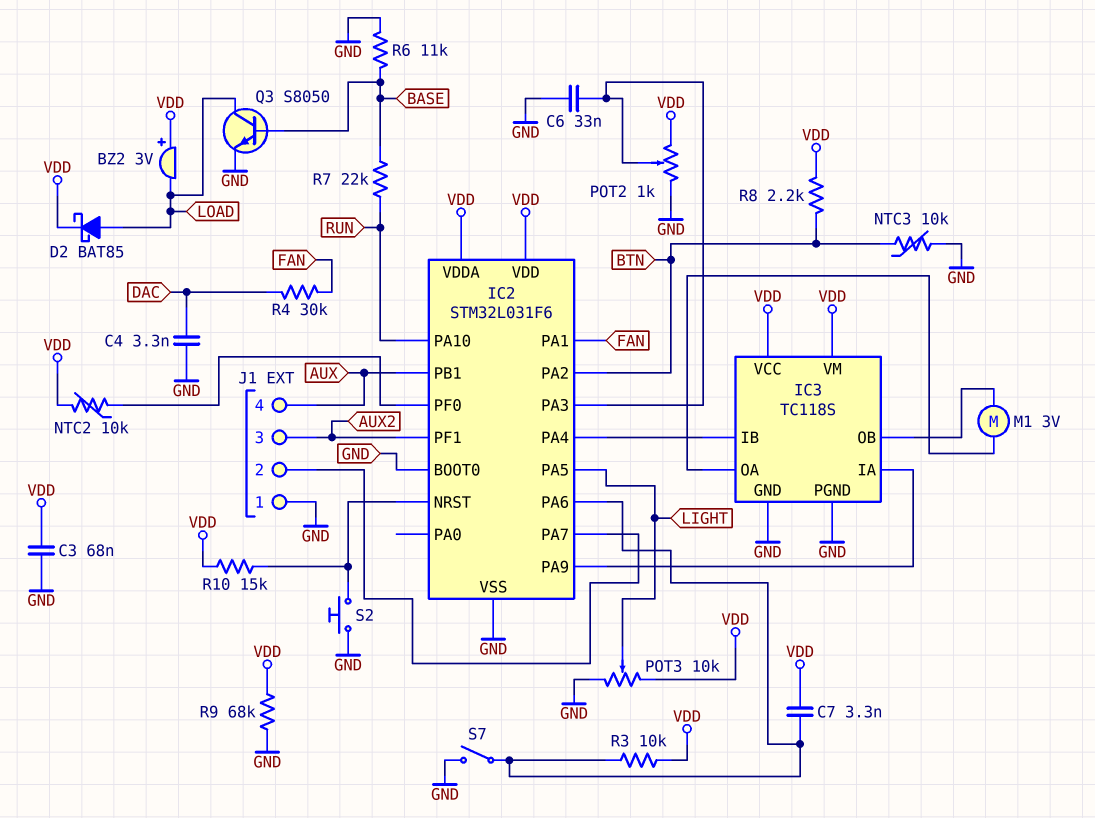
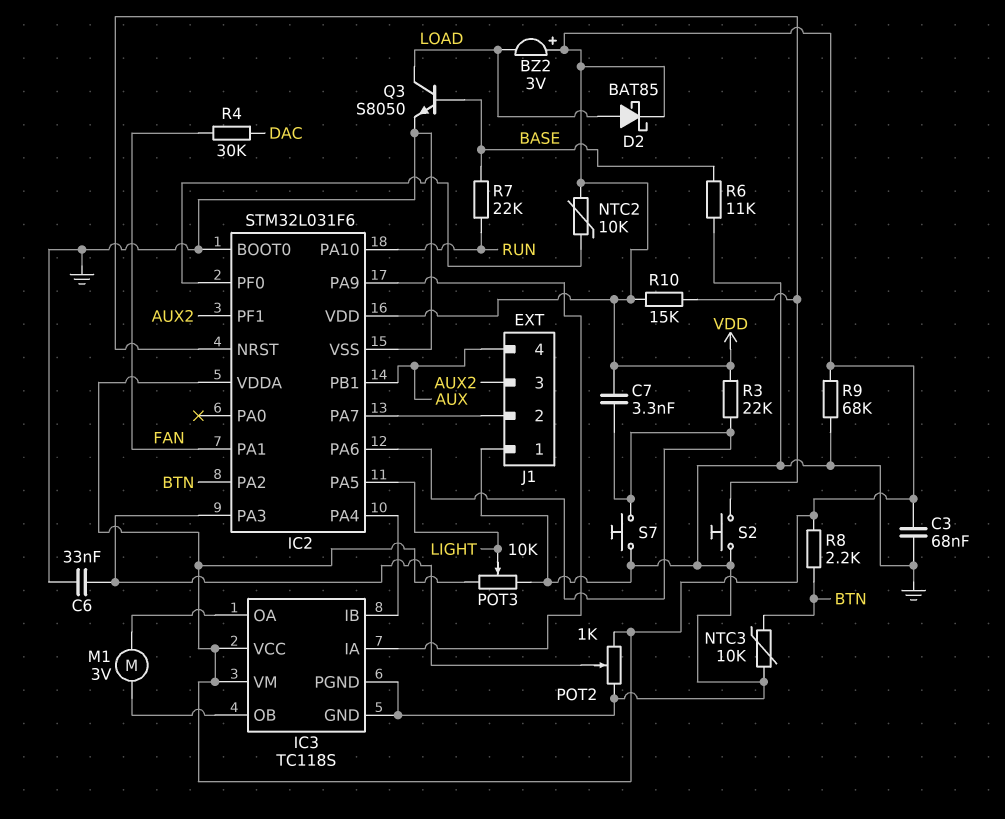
C4: 3.3nF (DAC, GND) -> none
R3: 10k (IC2/PA6, VDD) -> 22k (IC2/PA6, VDD)
S7: switch (GND, IC2/PA6) -> button (GND, IC2/PA6)

